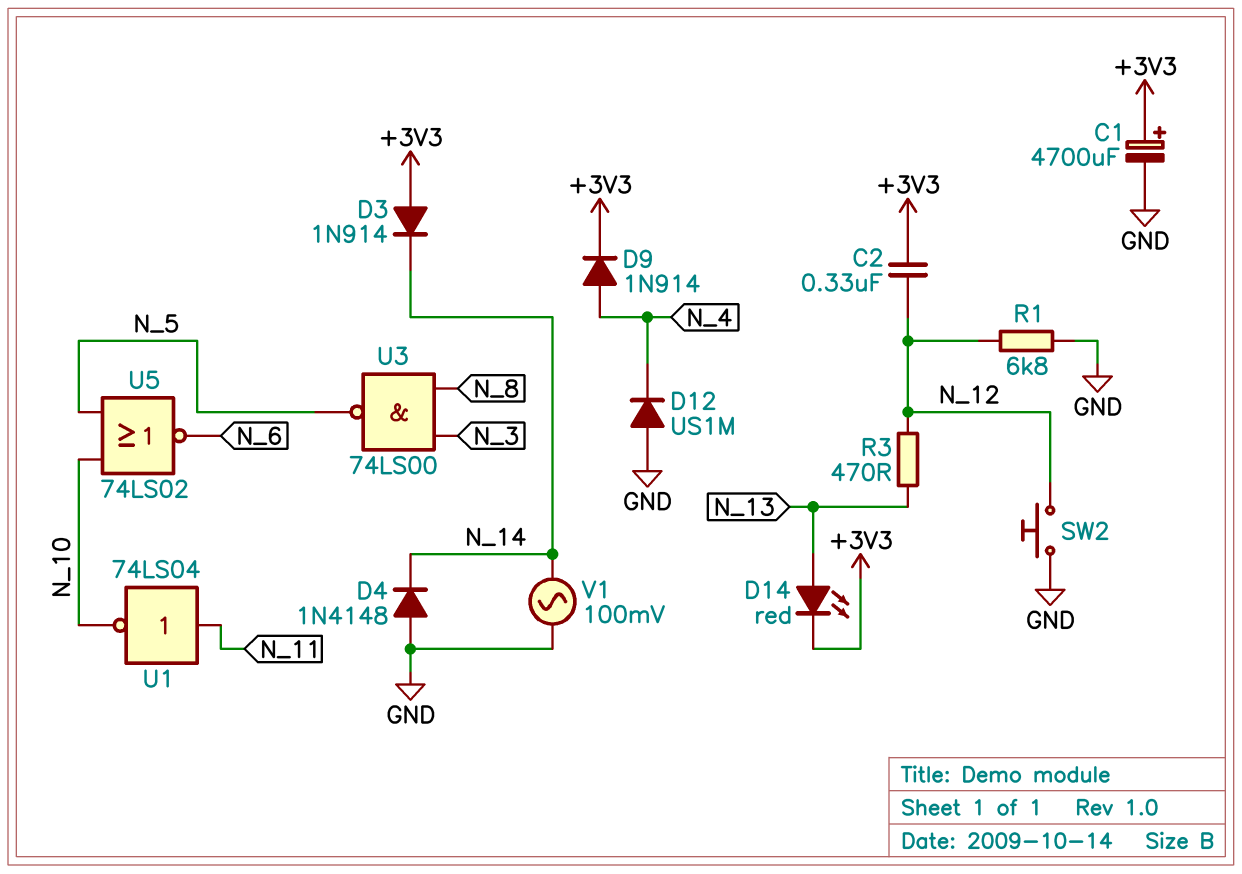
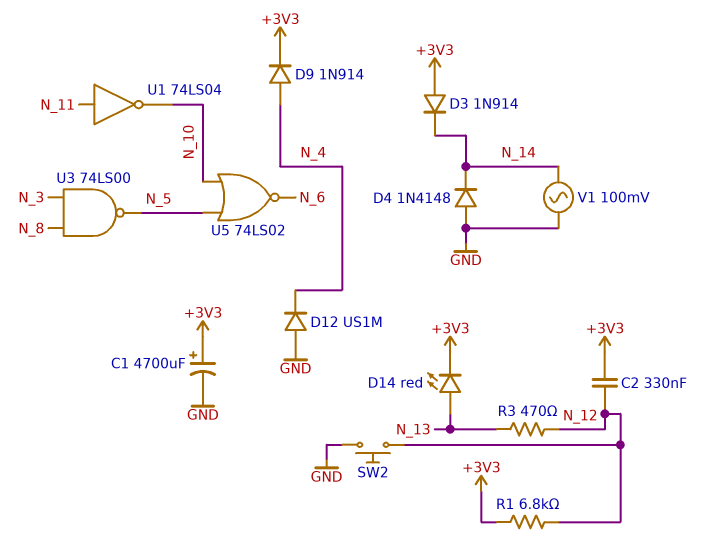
R1: 6.8k (GND, N_12) -> 6.8k (+3V3, N_12)

